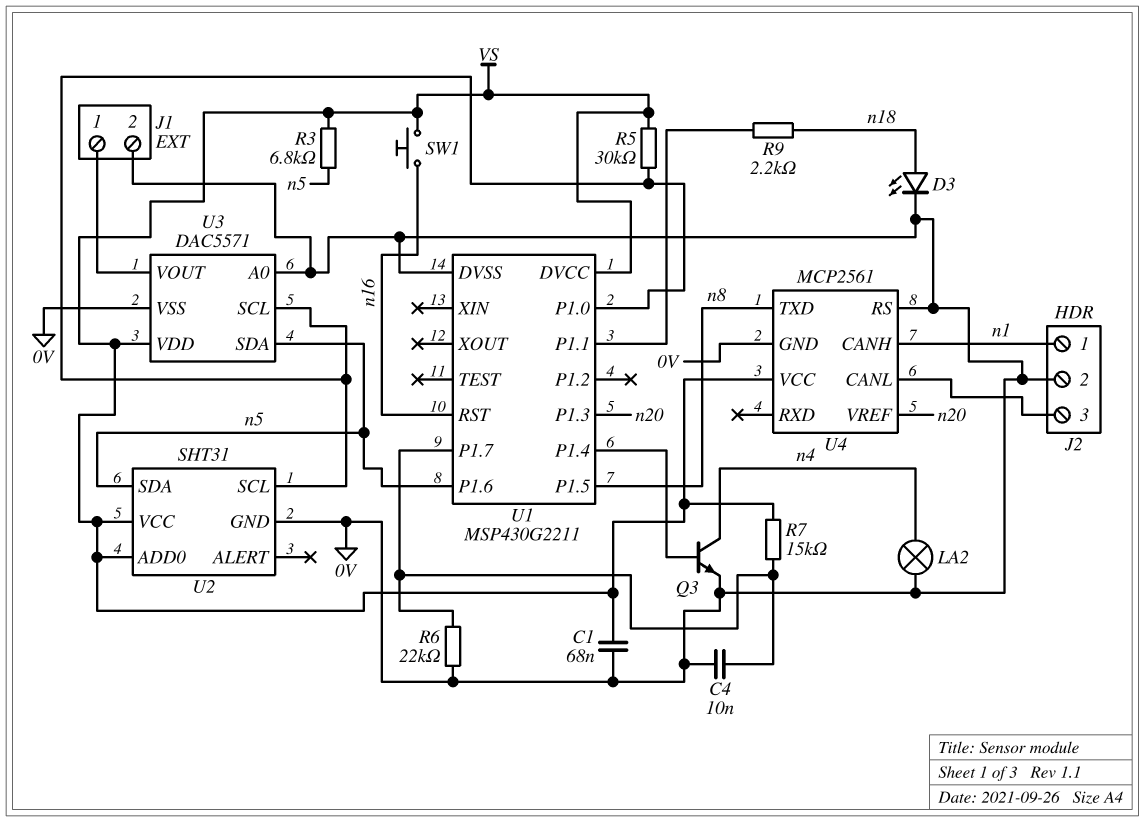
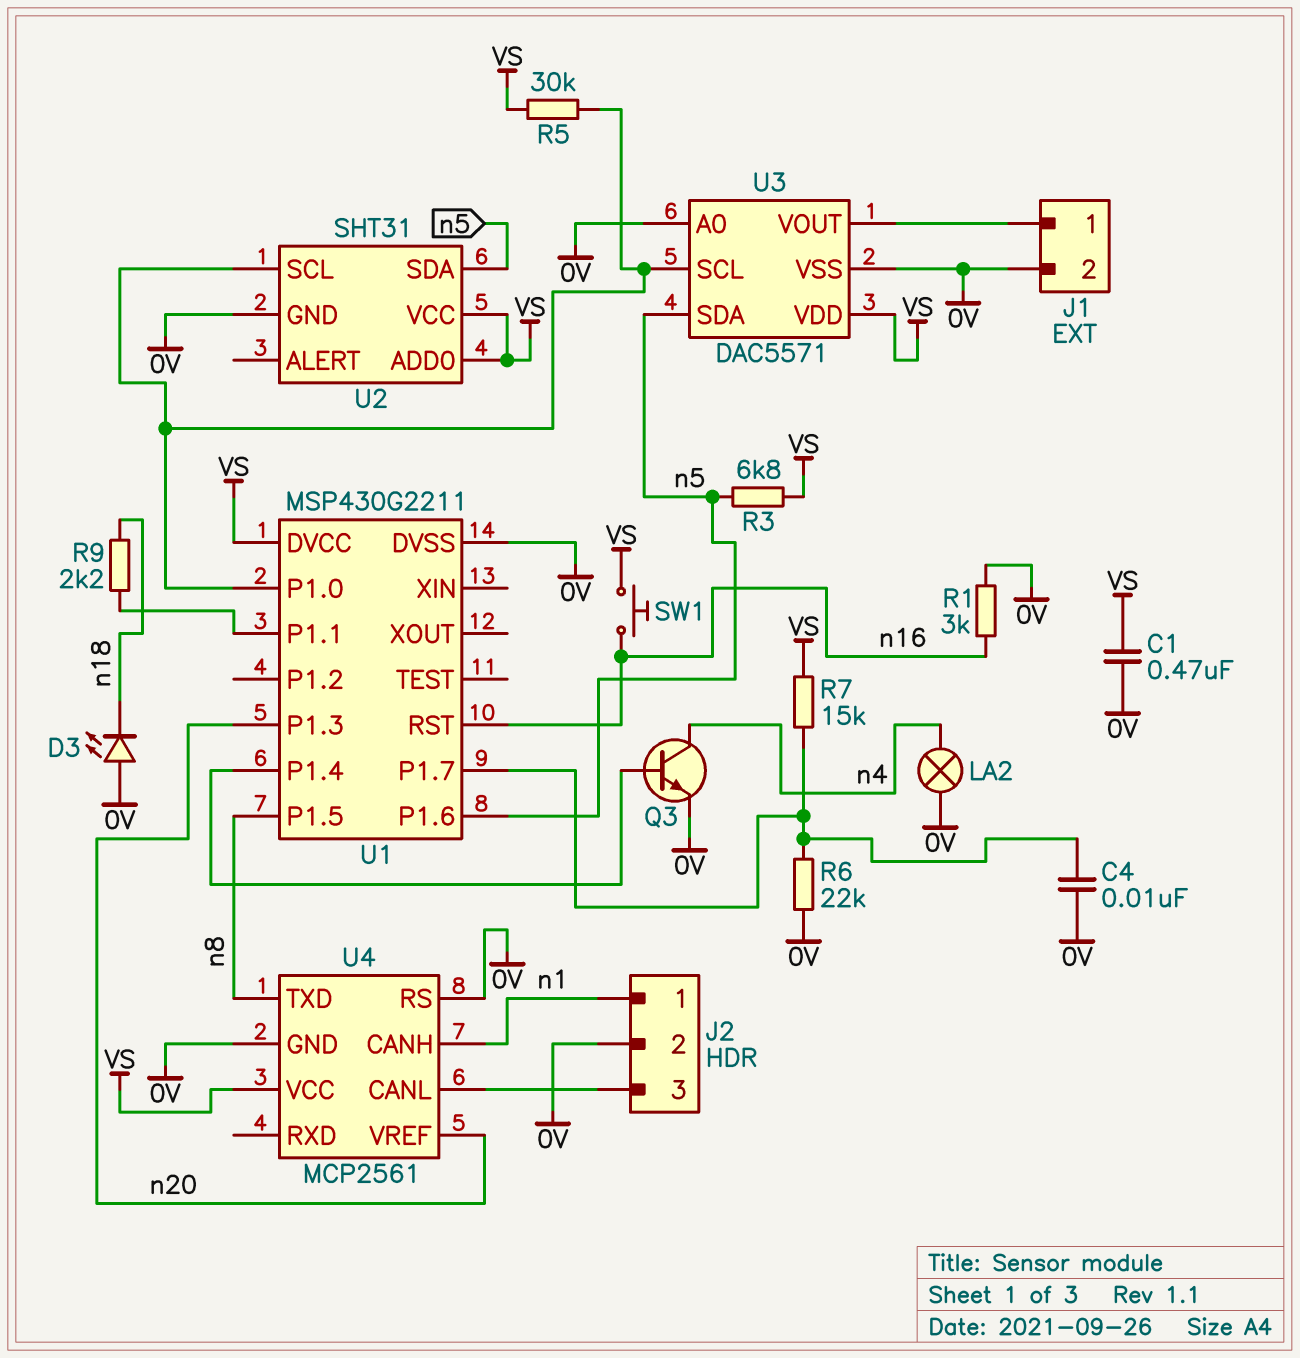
C1: 68nF (0V, VS) -> 470nF (0V, VS)
D3: LED (A n18, K 0V) -> LED (A 0V, K n18)
R1: none -> 3k (0V, n16)

